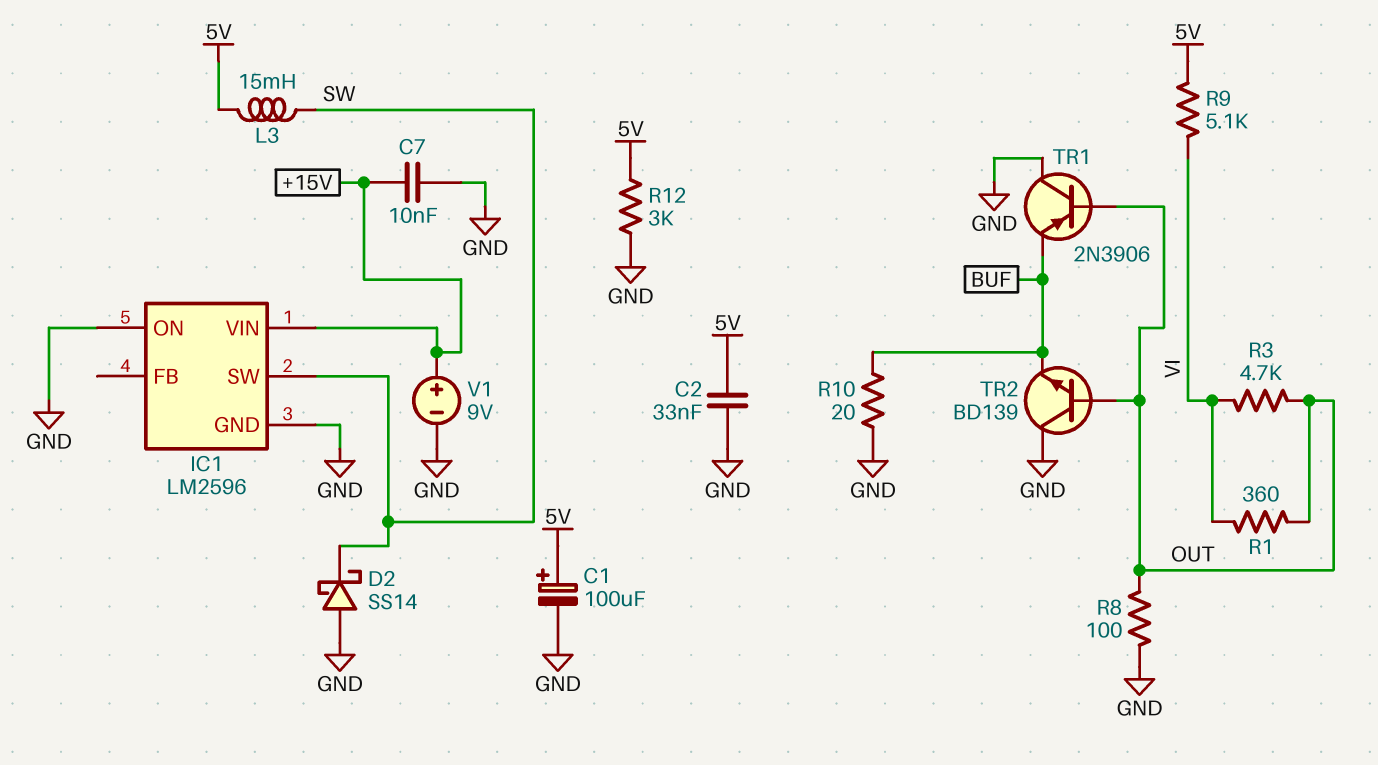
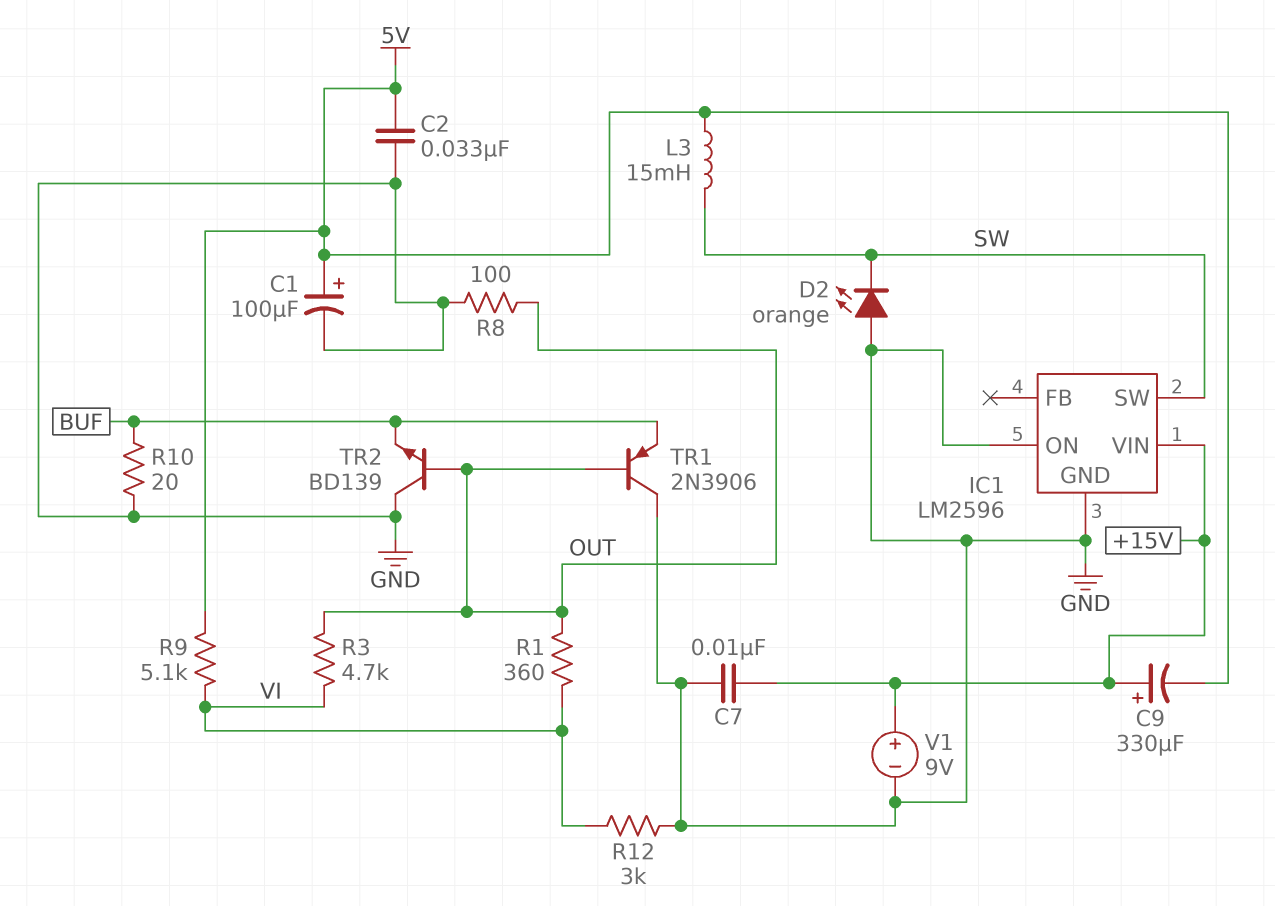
C9: none -> 330uF (plus +15V, minus 5V)
D2: schottky SS14 (A GND, K SW) -> LED orange (A GND, K SW)
R12: 3k (5V, GND) -> 3k (GND, VI)

